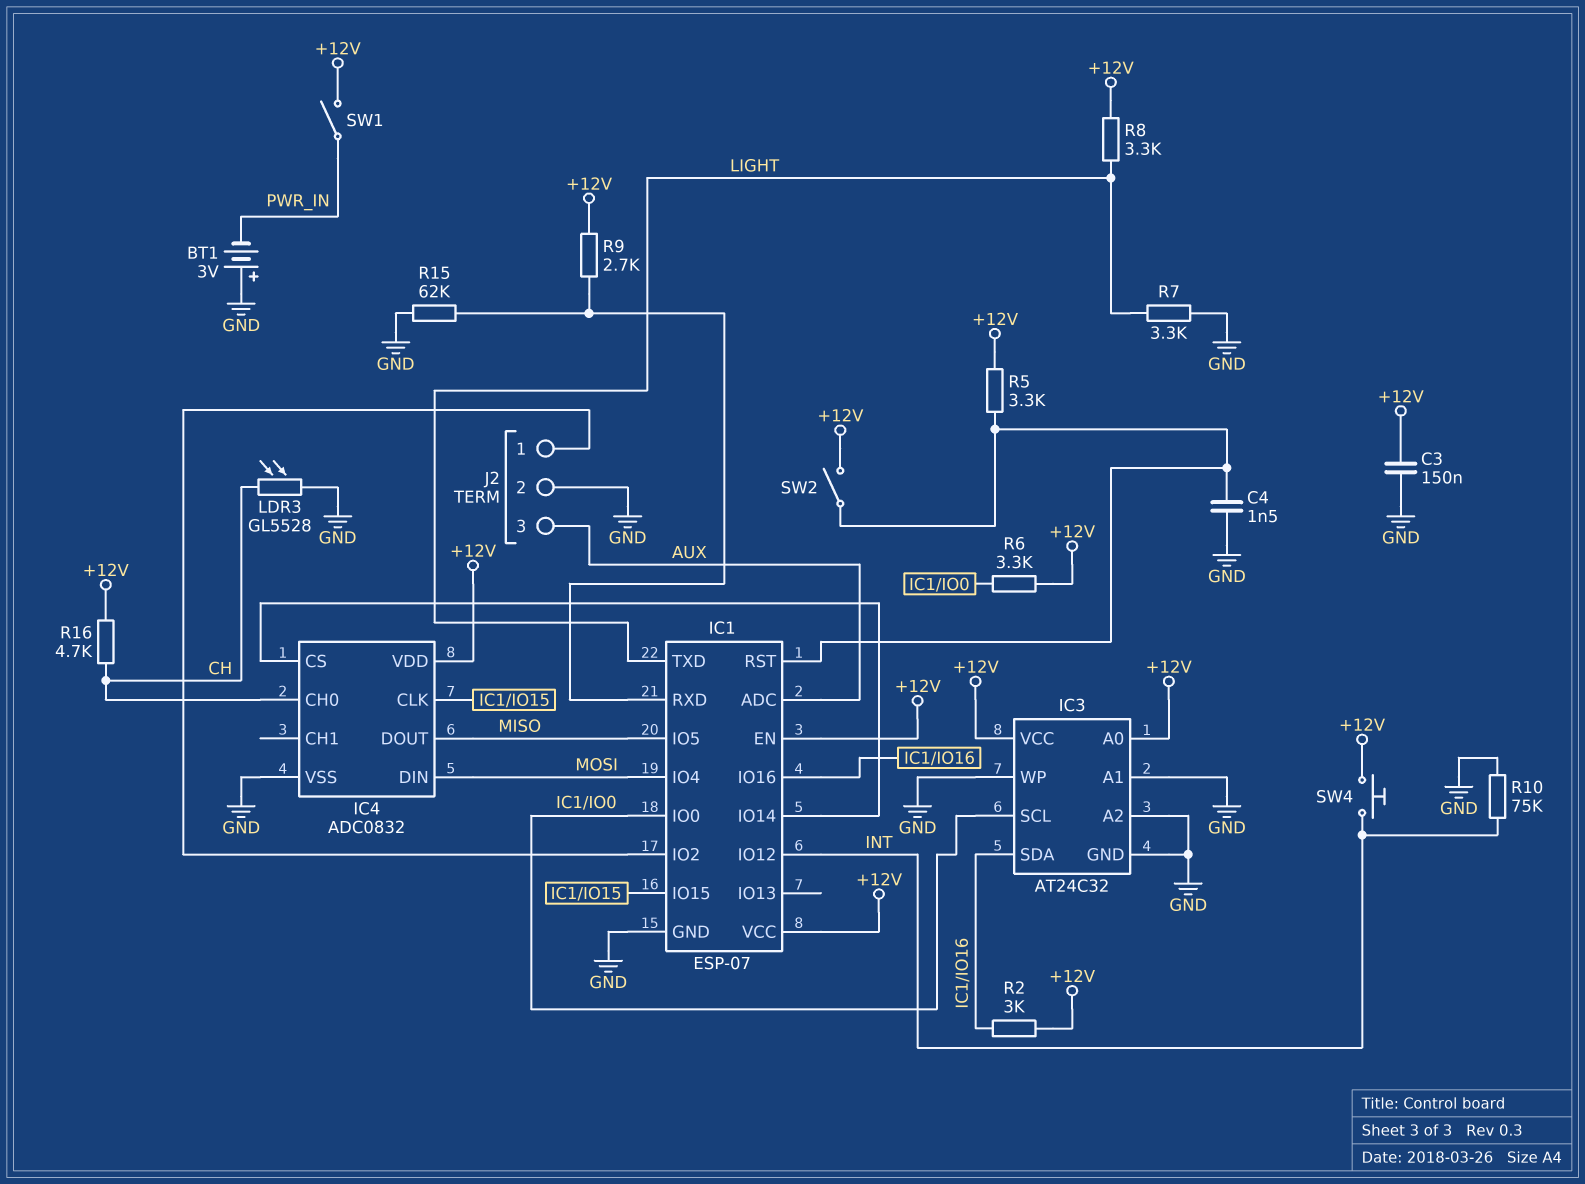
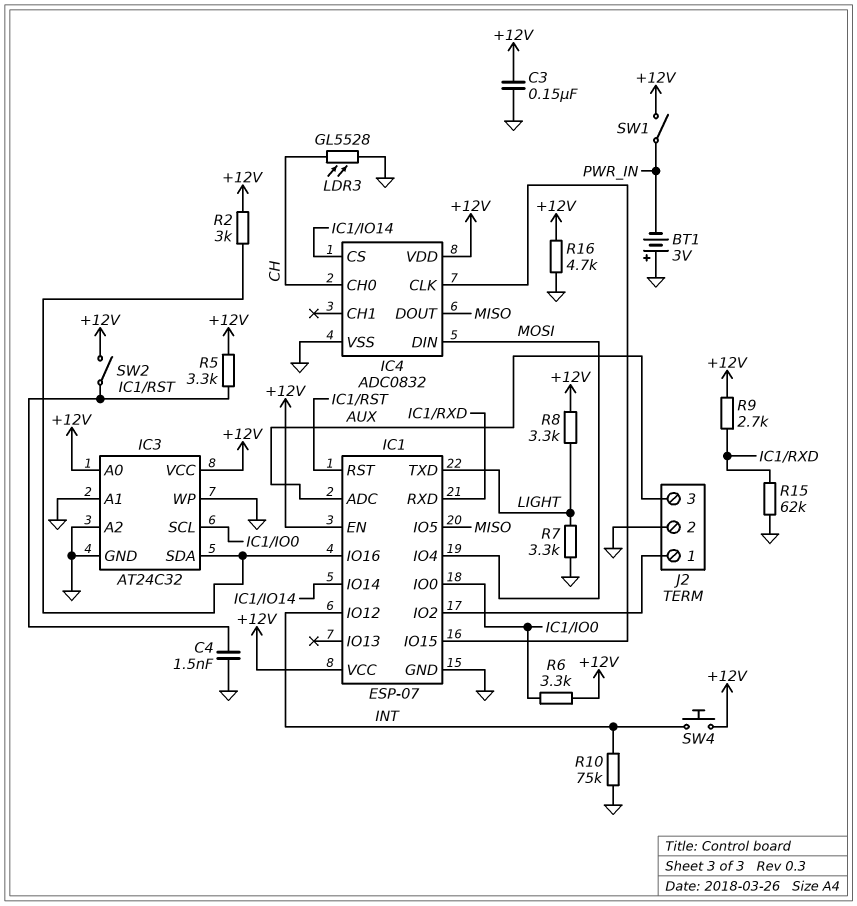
R16: 4.7k (+12V, CH) -> 4.7k (+12V, GND)

